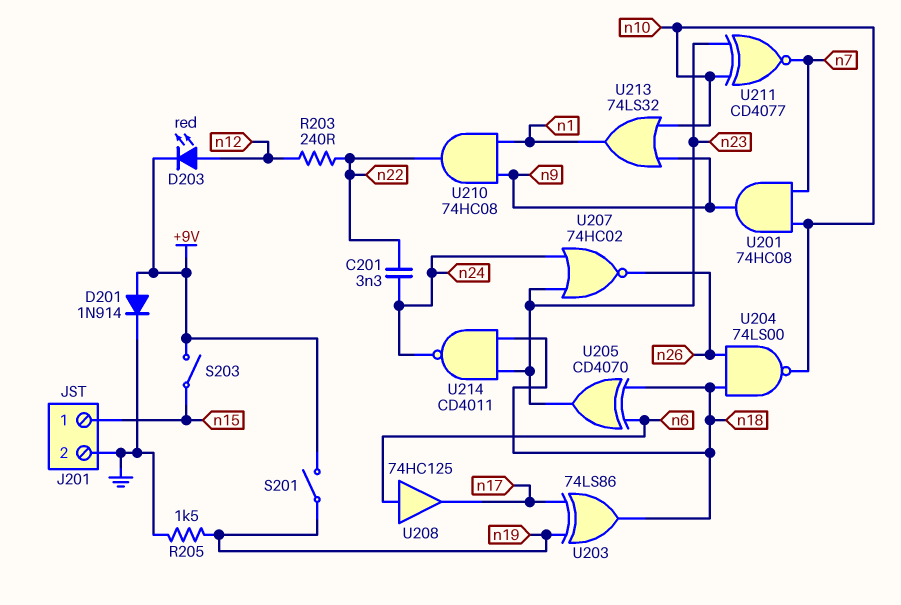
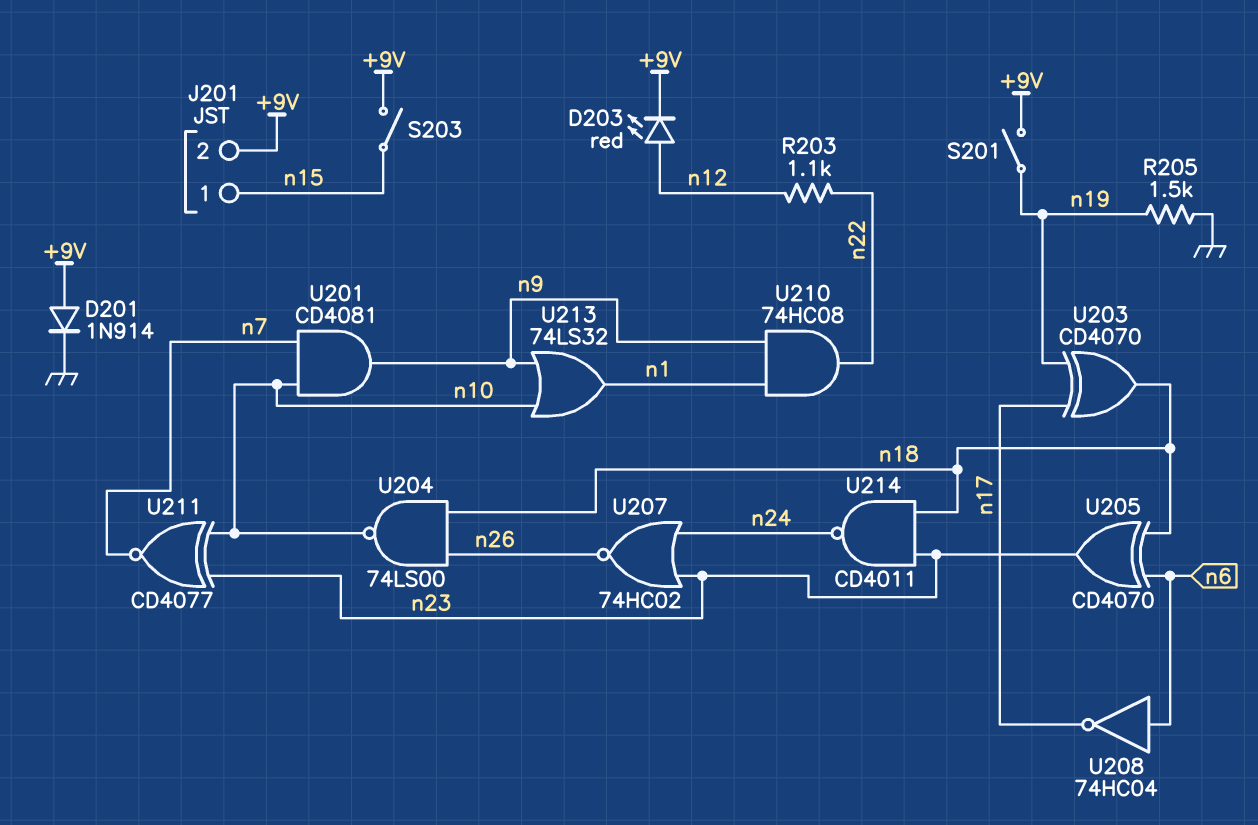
C201: 3.3nF (n22, n24) -> none
J201 pin 2: GND -> +9V
R203: 240 (n12, n22) -> 1.1k (n12, n22)
U201: AND 74HC08 (in n7, in n10, out n9) -> AND CD4081 (in n7, in n10, out n9)
U203: XOR 74LS86 (in n17, in n19, out n18) -> XOR CD4070 (in n17, in n19, out n18)
U208: buffer 74HC125 (in n6, out n17) -> NOT 74HC04 (in n6, out n17)

